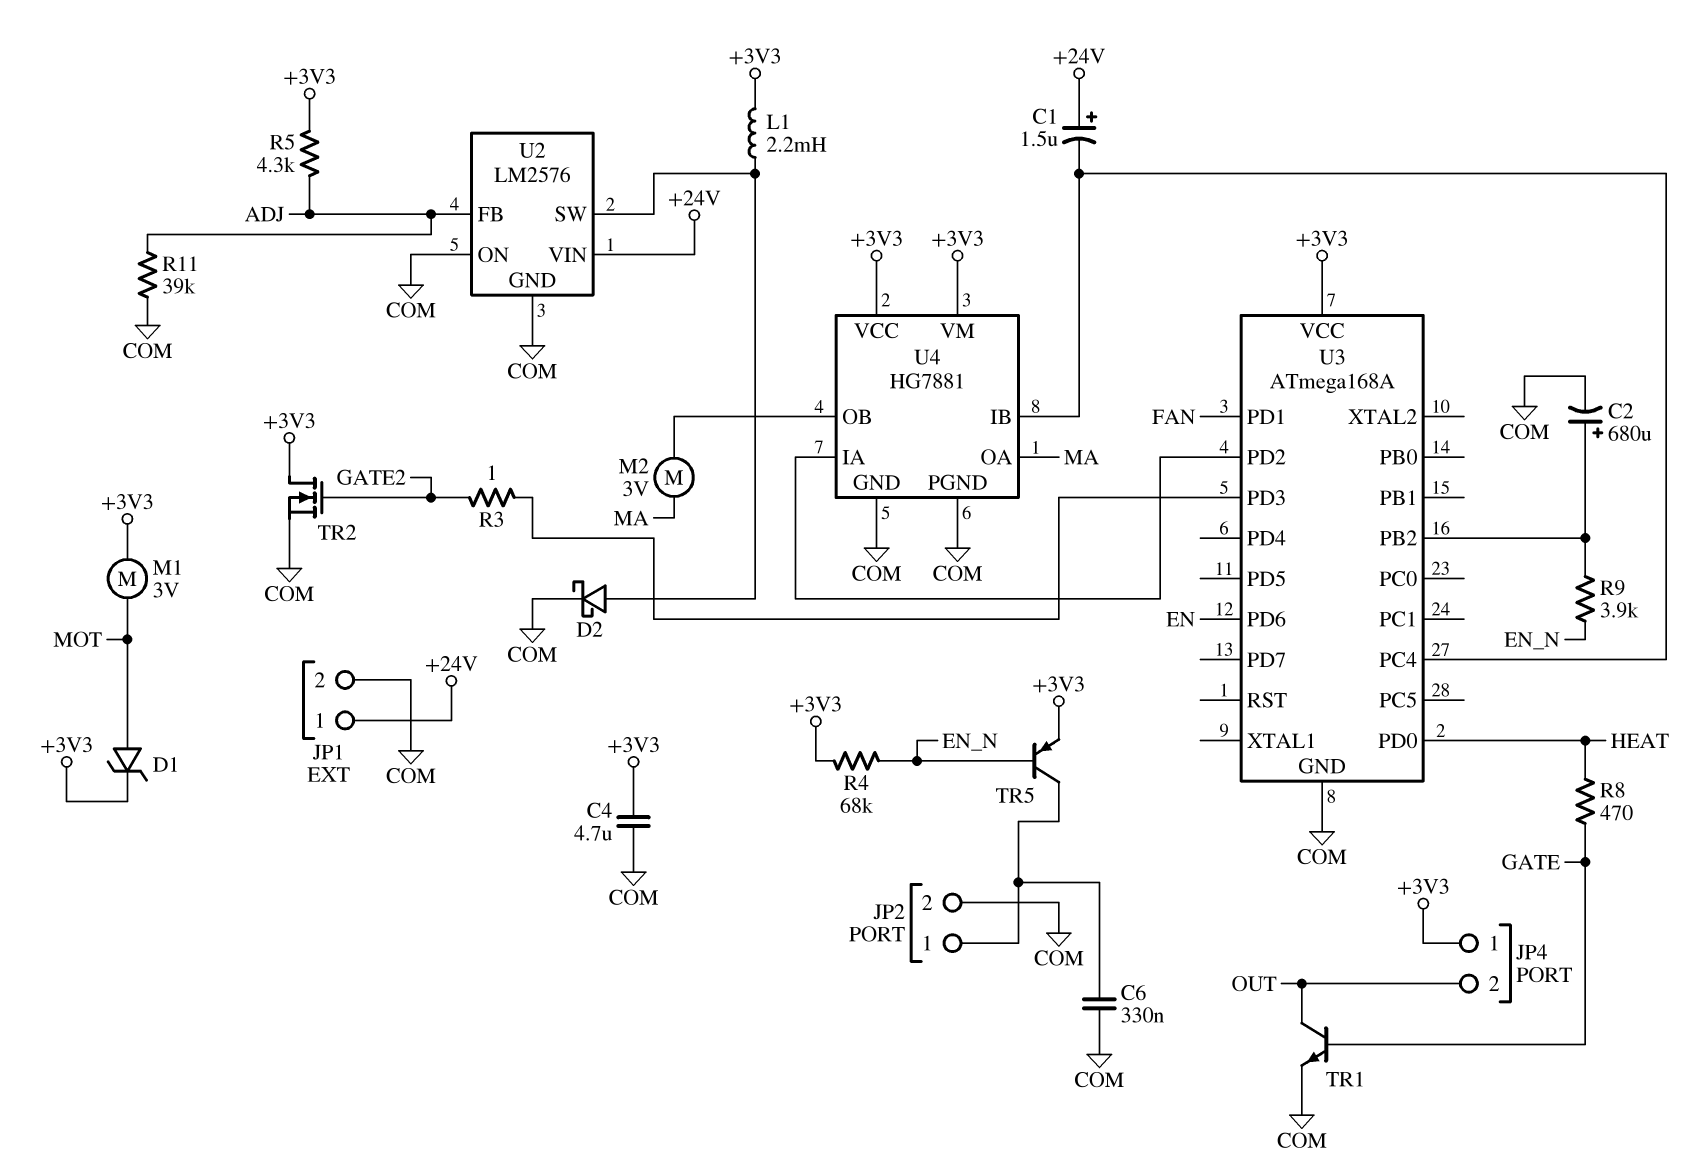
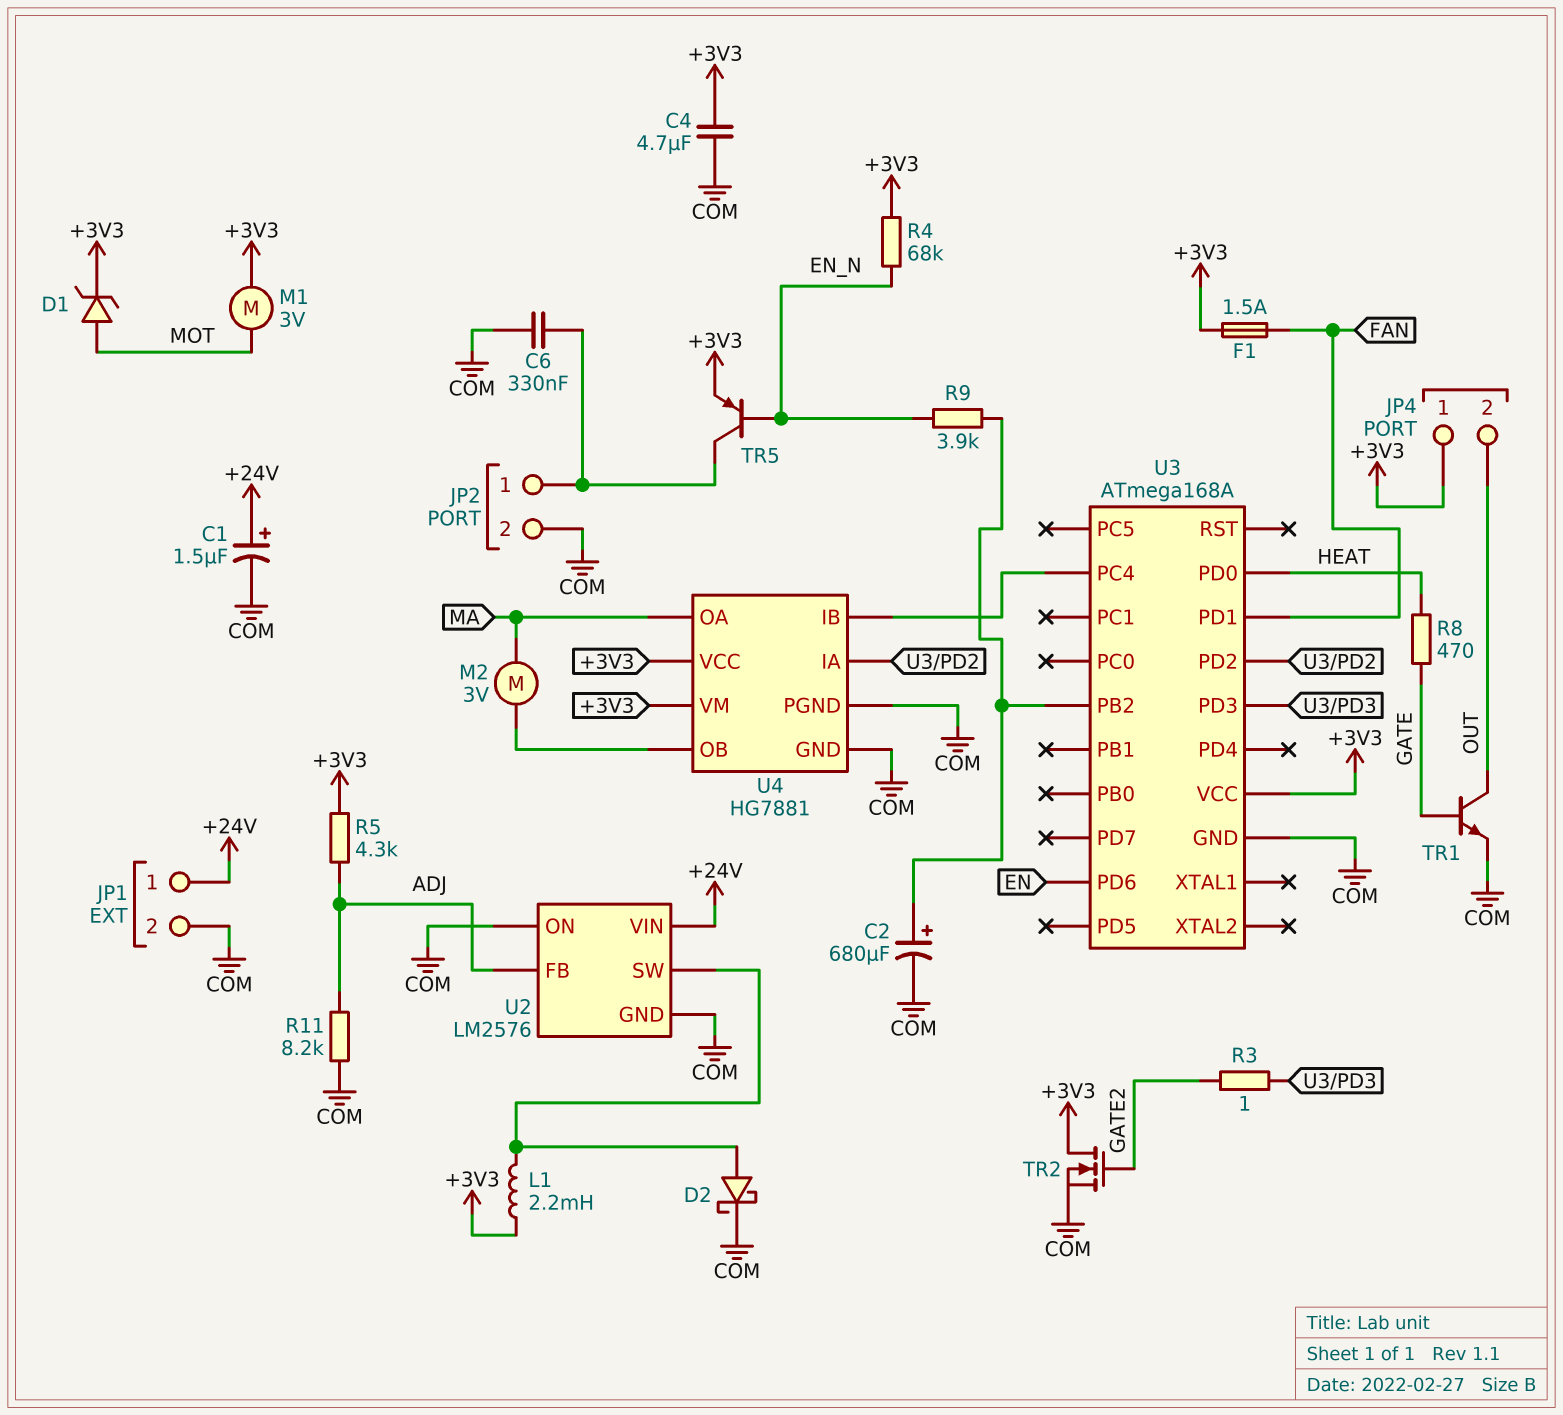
C1: 1.5uF (plus +24V, minus U3/PC4) -> 1.5uF (plus +24V, minus COM)
F1: none -> 1.5A (+3V3, FAN)
R11: 39k (ADJ, COM) -> 8.2k (ADJ, COM)

